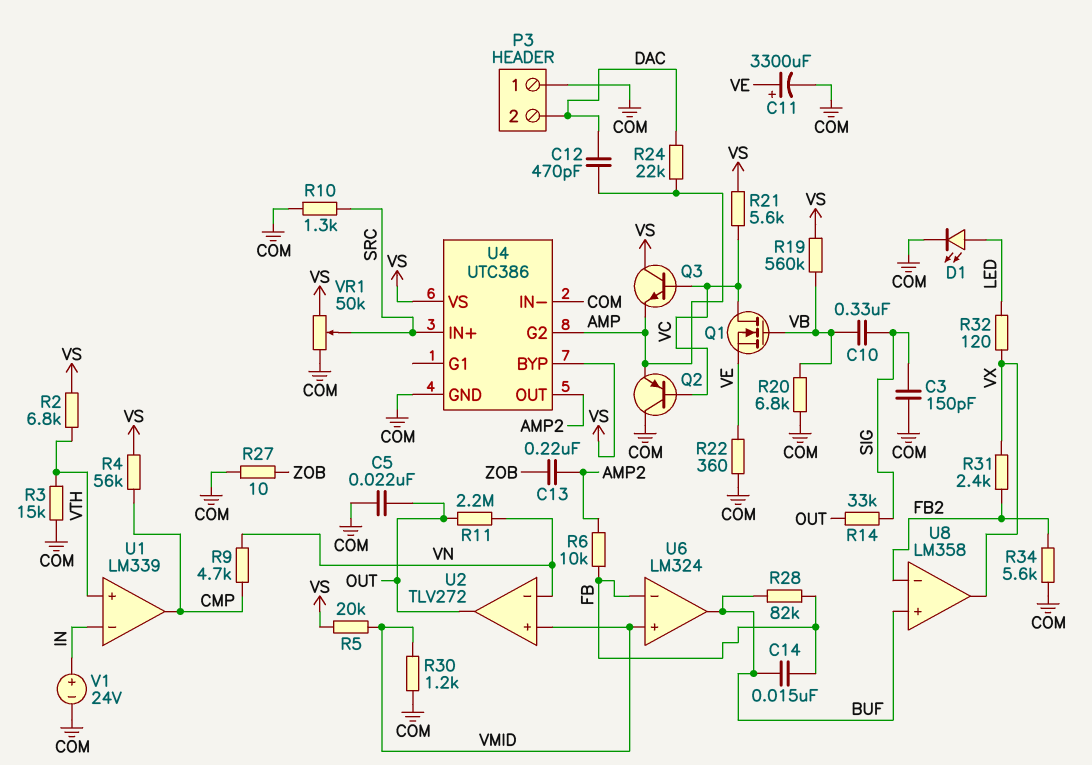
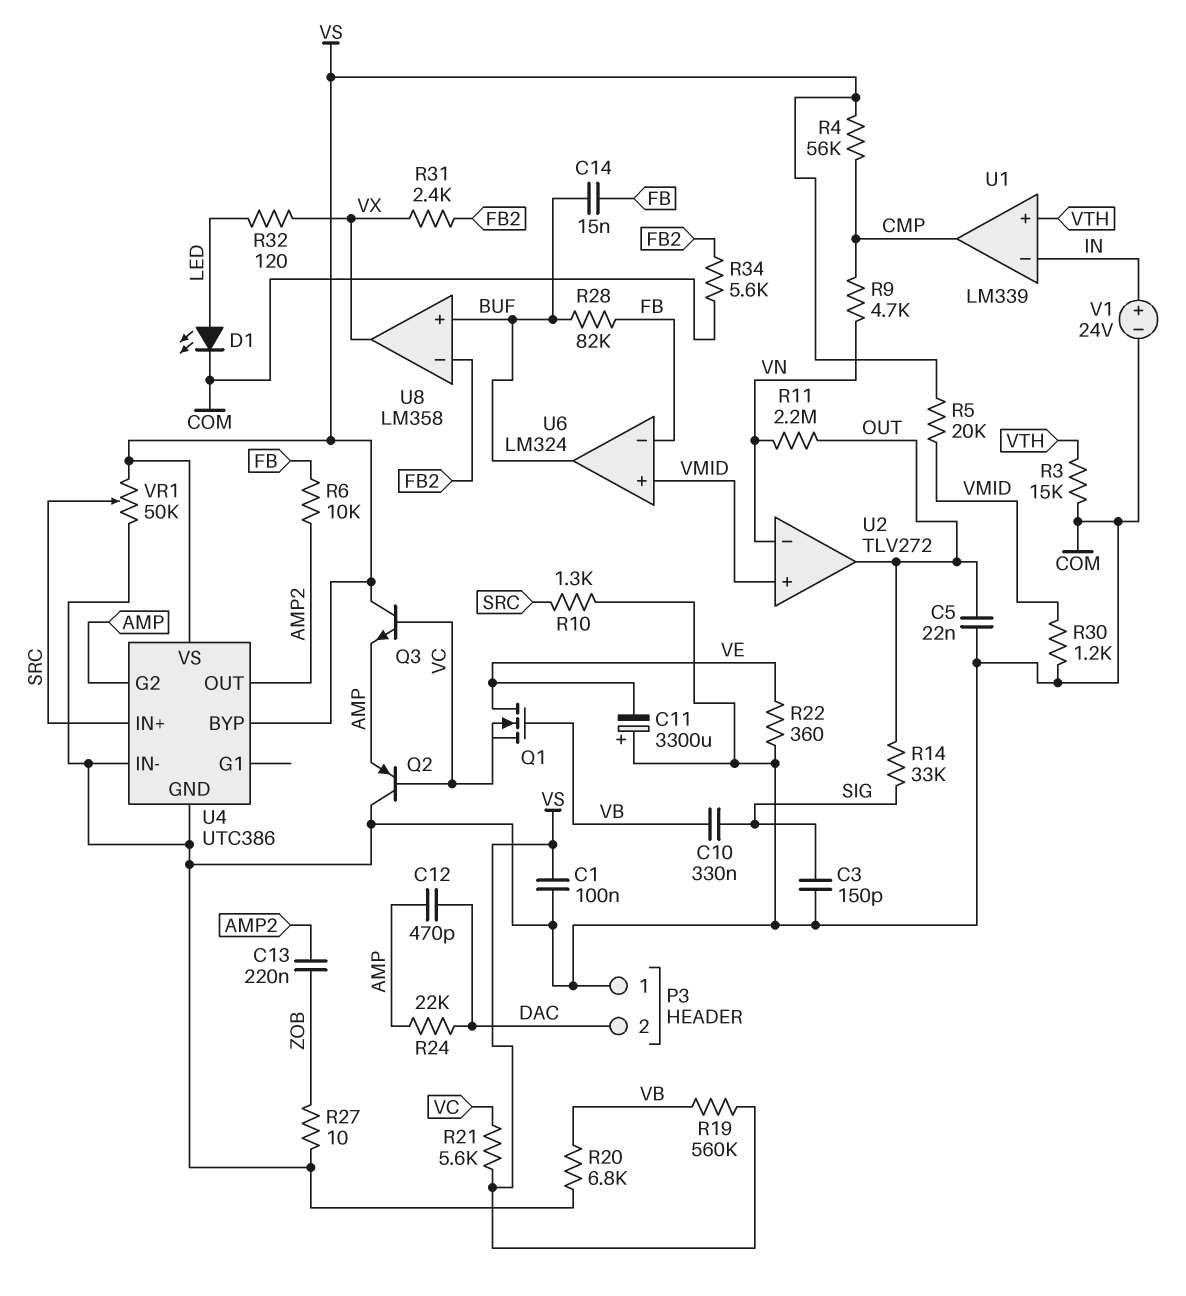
C1: none -> 100nF (COM, VS)
C11: 3300uF (plus VE, minus COM) -> 3300uF (plus COM, minus VE)
Q1: NMOS (G VB, D VC, S VE) -> NMOS (G VB, D VE, S VC)
R2: 6.8k (VS, VTH) -> none

